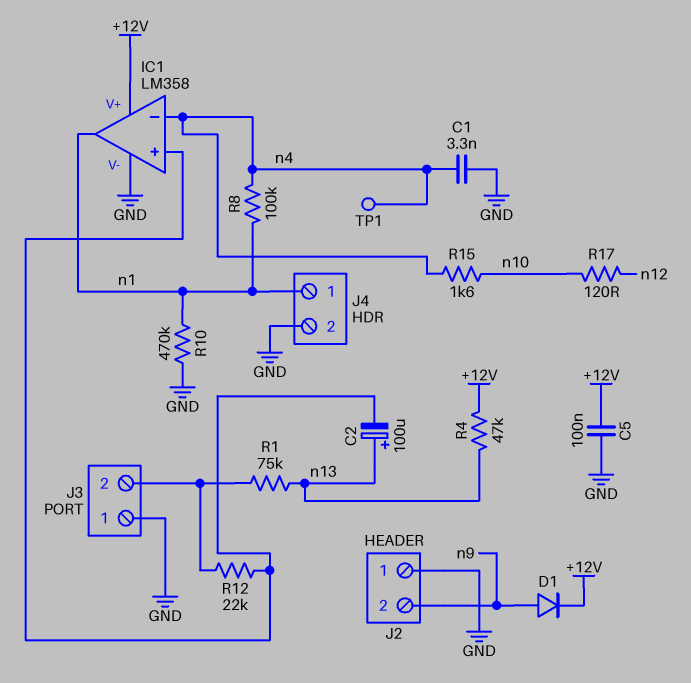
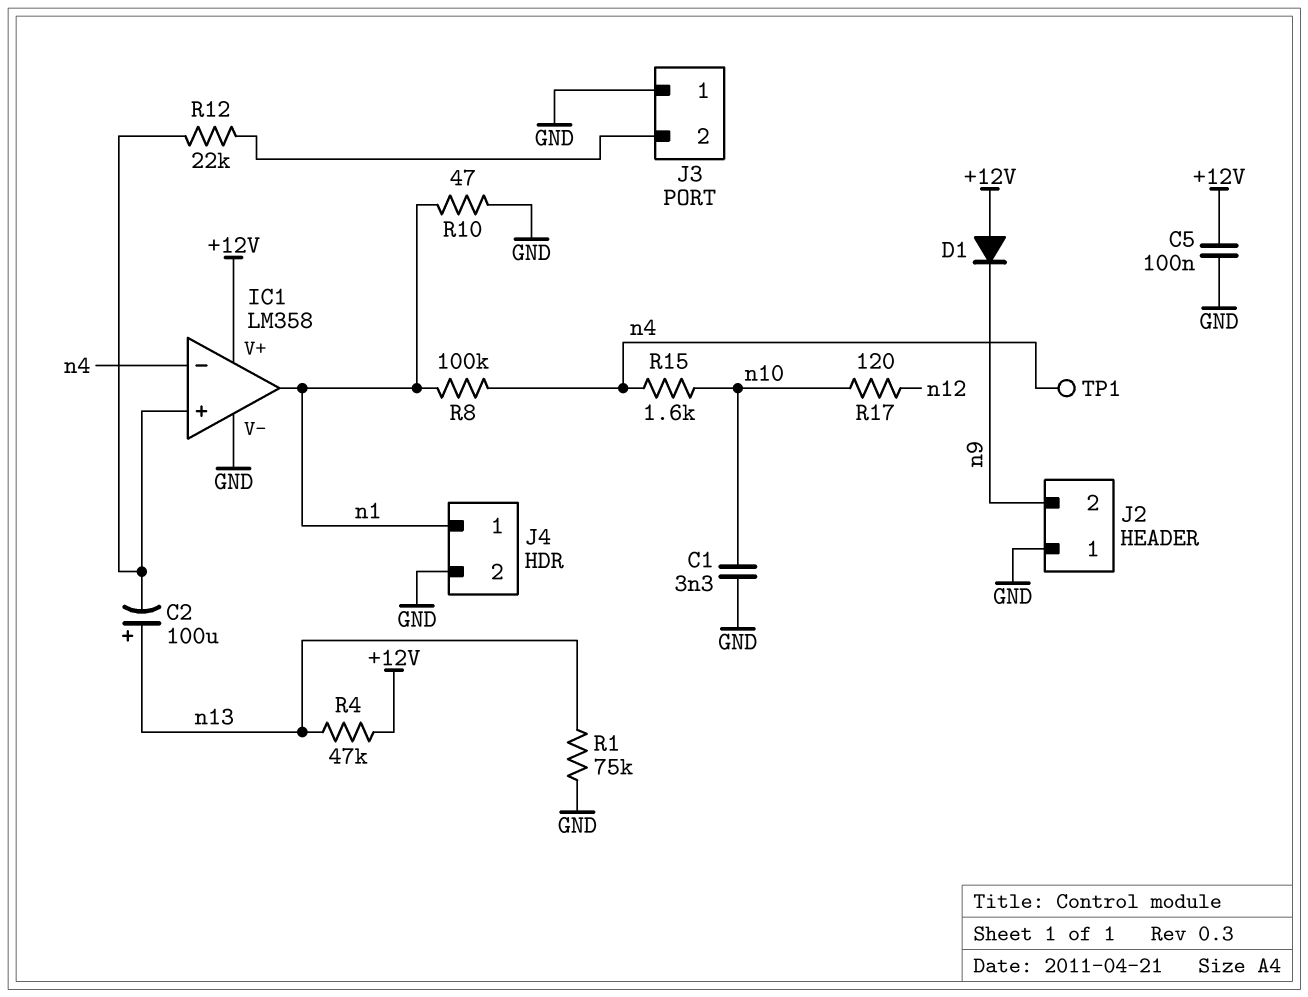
C1: 3.3nF (GND, n4) -> 3.3nF (GND, n10)
D1: diode (A n9, K +12V) -> diode (A +12V, K n9)
R1: 75k (J3/2, n13) -> 75k (GND, n13)
R10: 470k (GND, n1) -> 47 (GND, n1)

